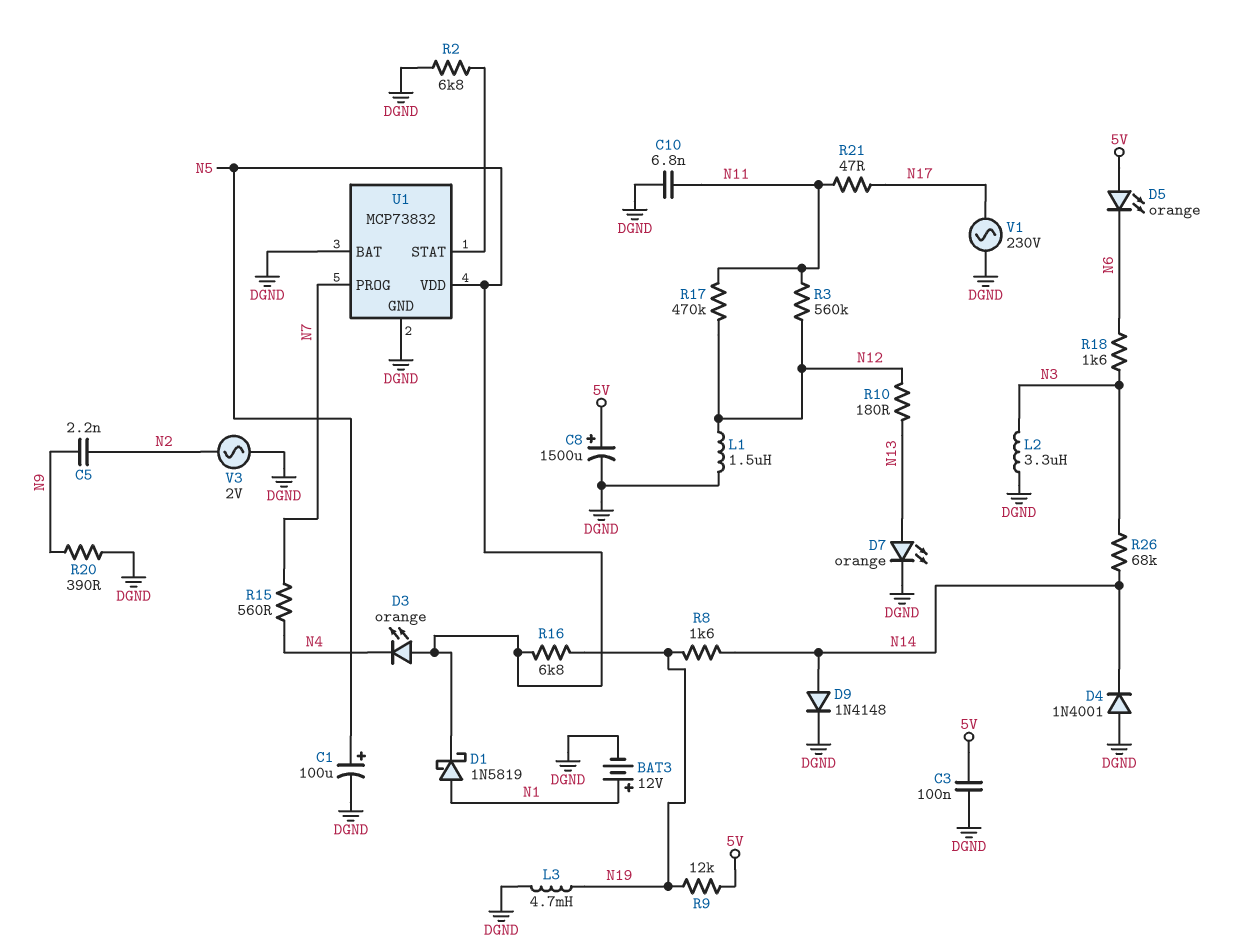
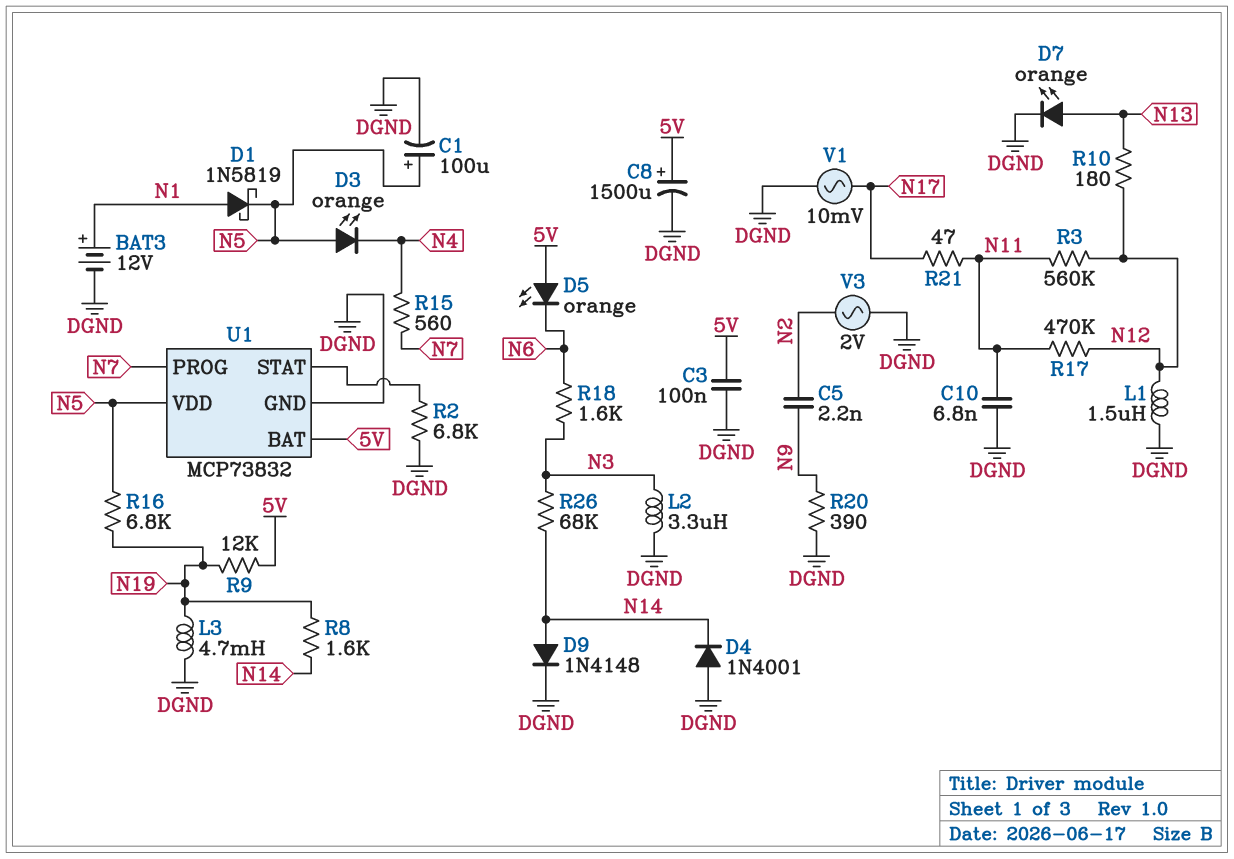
U1 pin BAT: DGND -> 5V
V1: AC 230V (DGND, N17) -> AC 10mV (DGND, N17)

